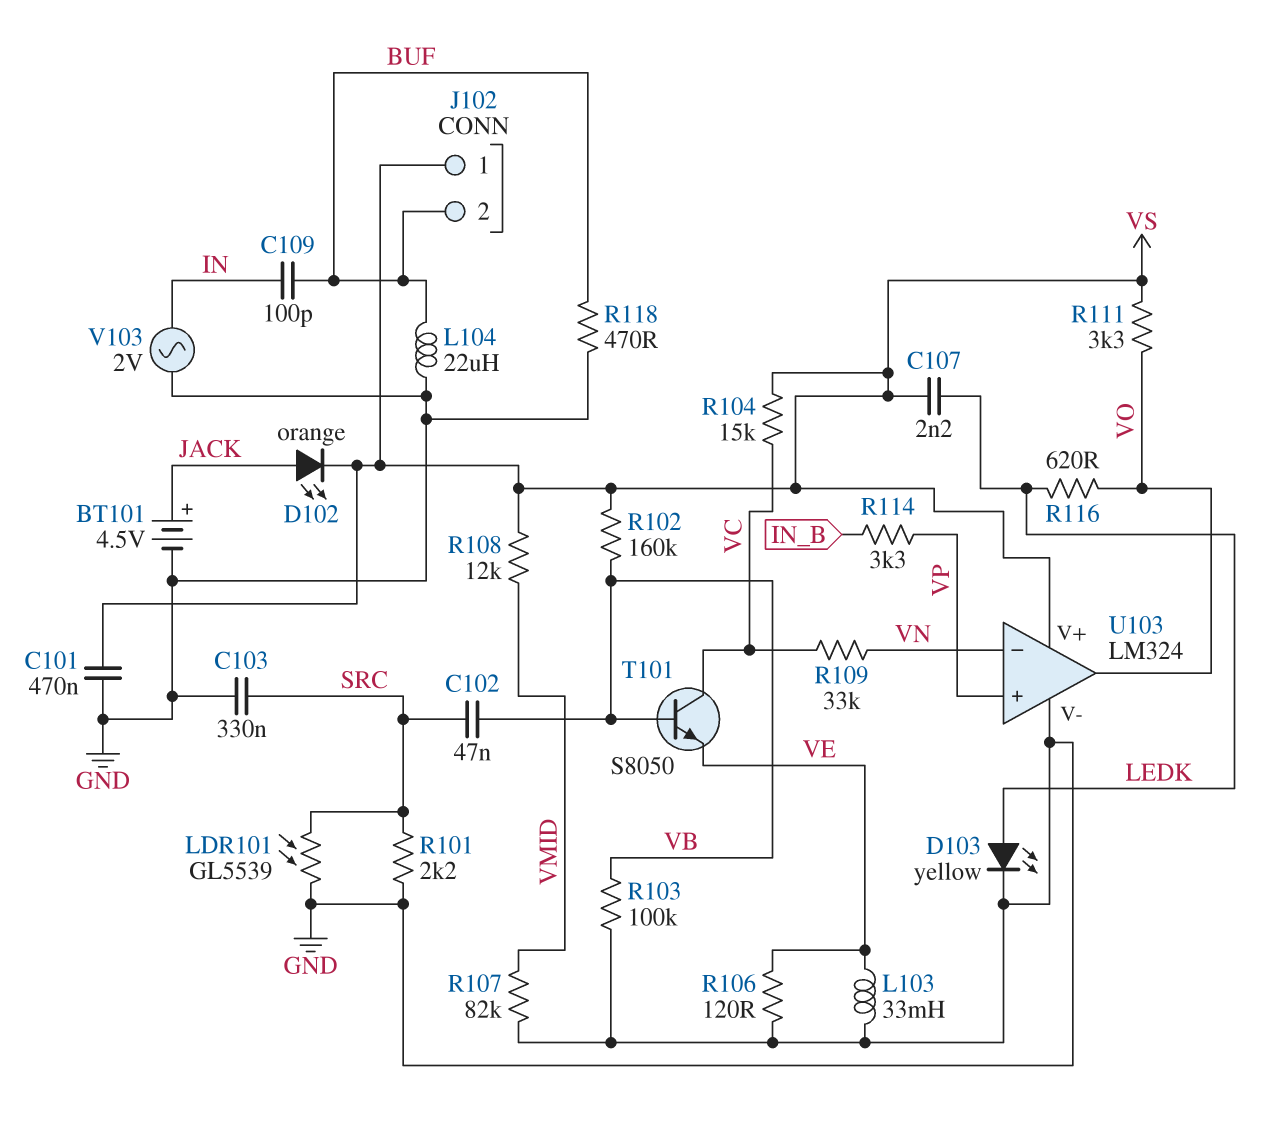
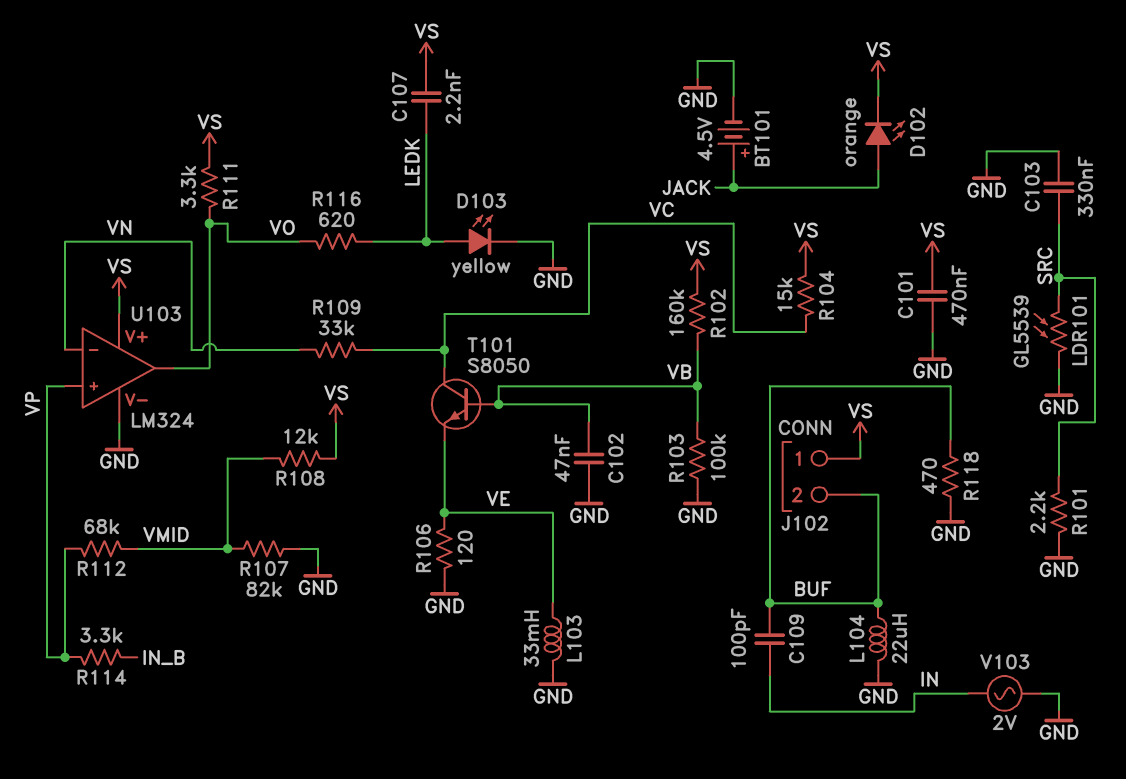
C102: 47nF (SRC, VB) -> 47nF (GND, VB)
R112: none -> 68k (VMID, VP)

